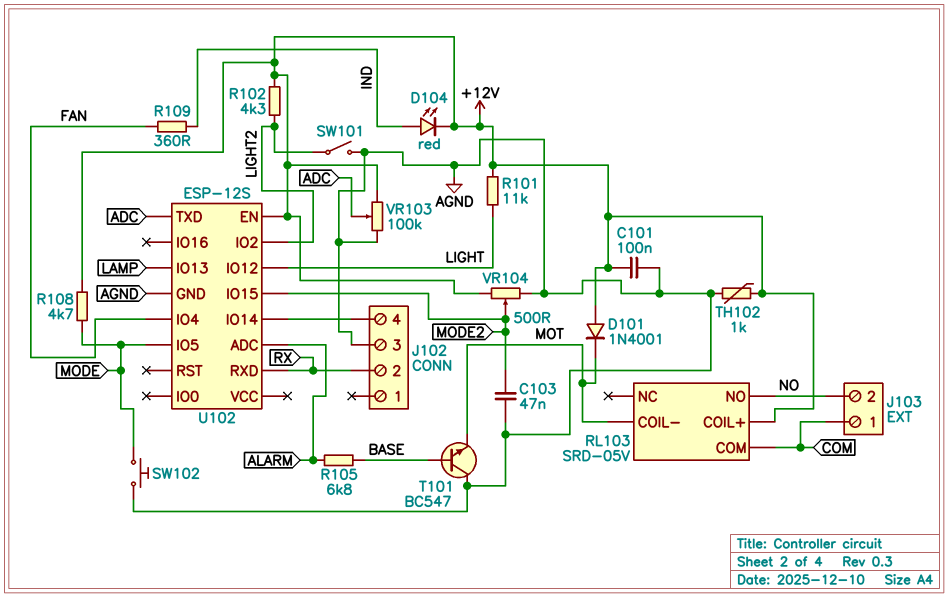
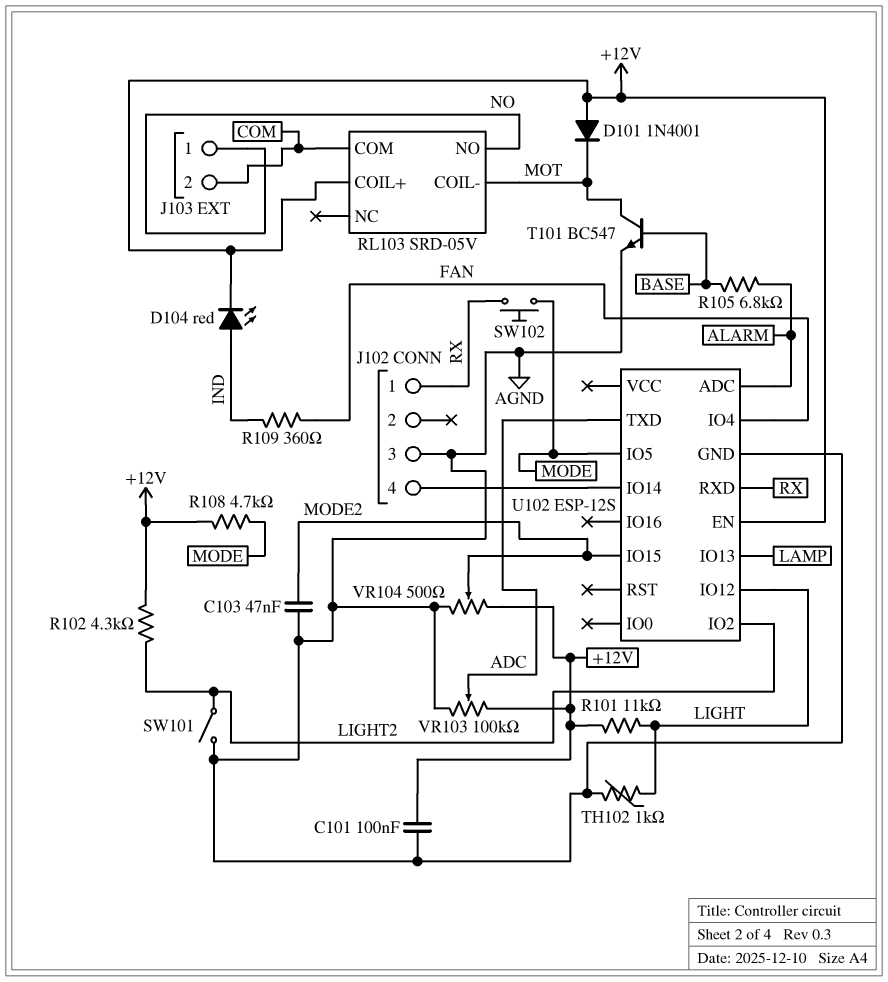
J102 pin 1: none -> RX
J102 pin 2: RX -> none
J103 pin 1: COM -> NO
J103 pin 2: NO -> COM
SW102: button (AGND, MODE) -> button (MODE, RX)
T101: NPN BC547 (B BASE, C AGND, E MOT) -> NPN BC547 (B BASE, C MOT, E AGND)
TH102: 1k (+12V, AGND) -> 1k (AGND, LIGHT)

